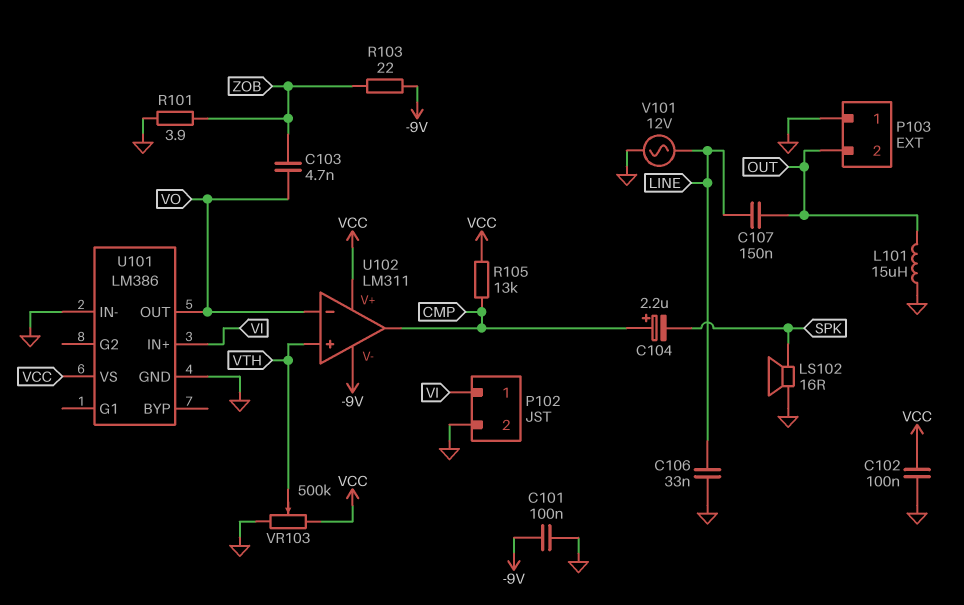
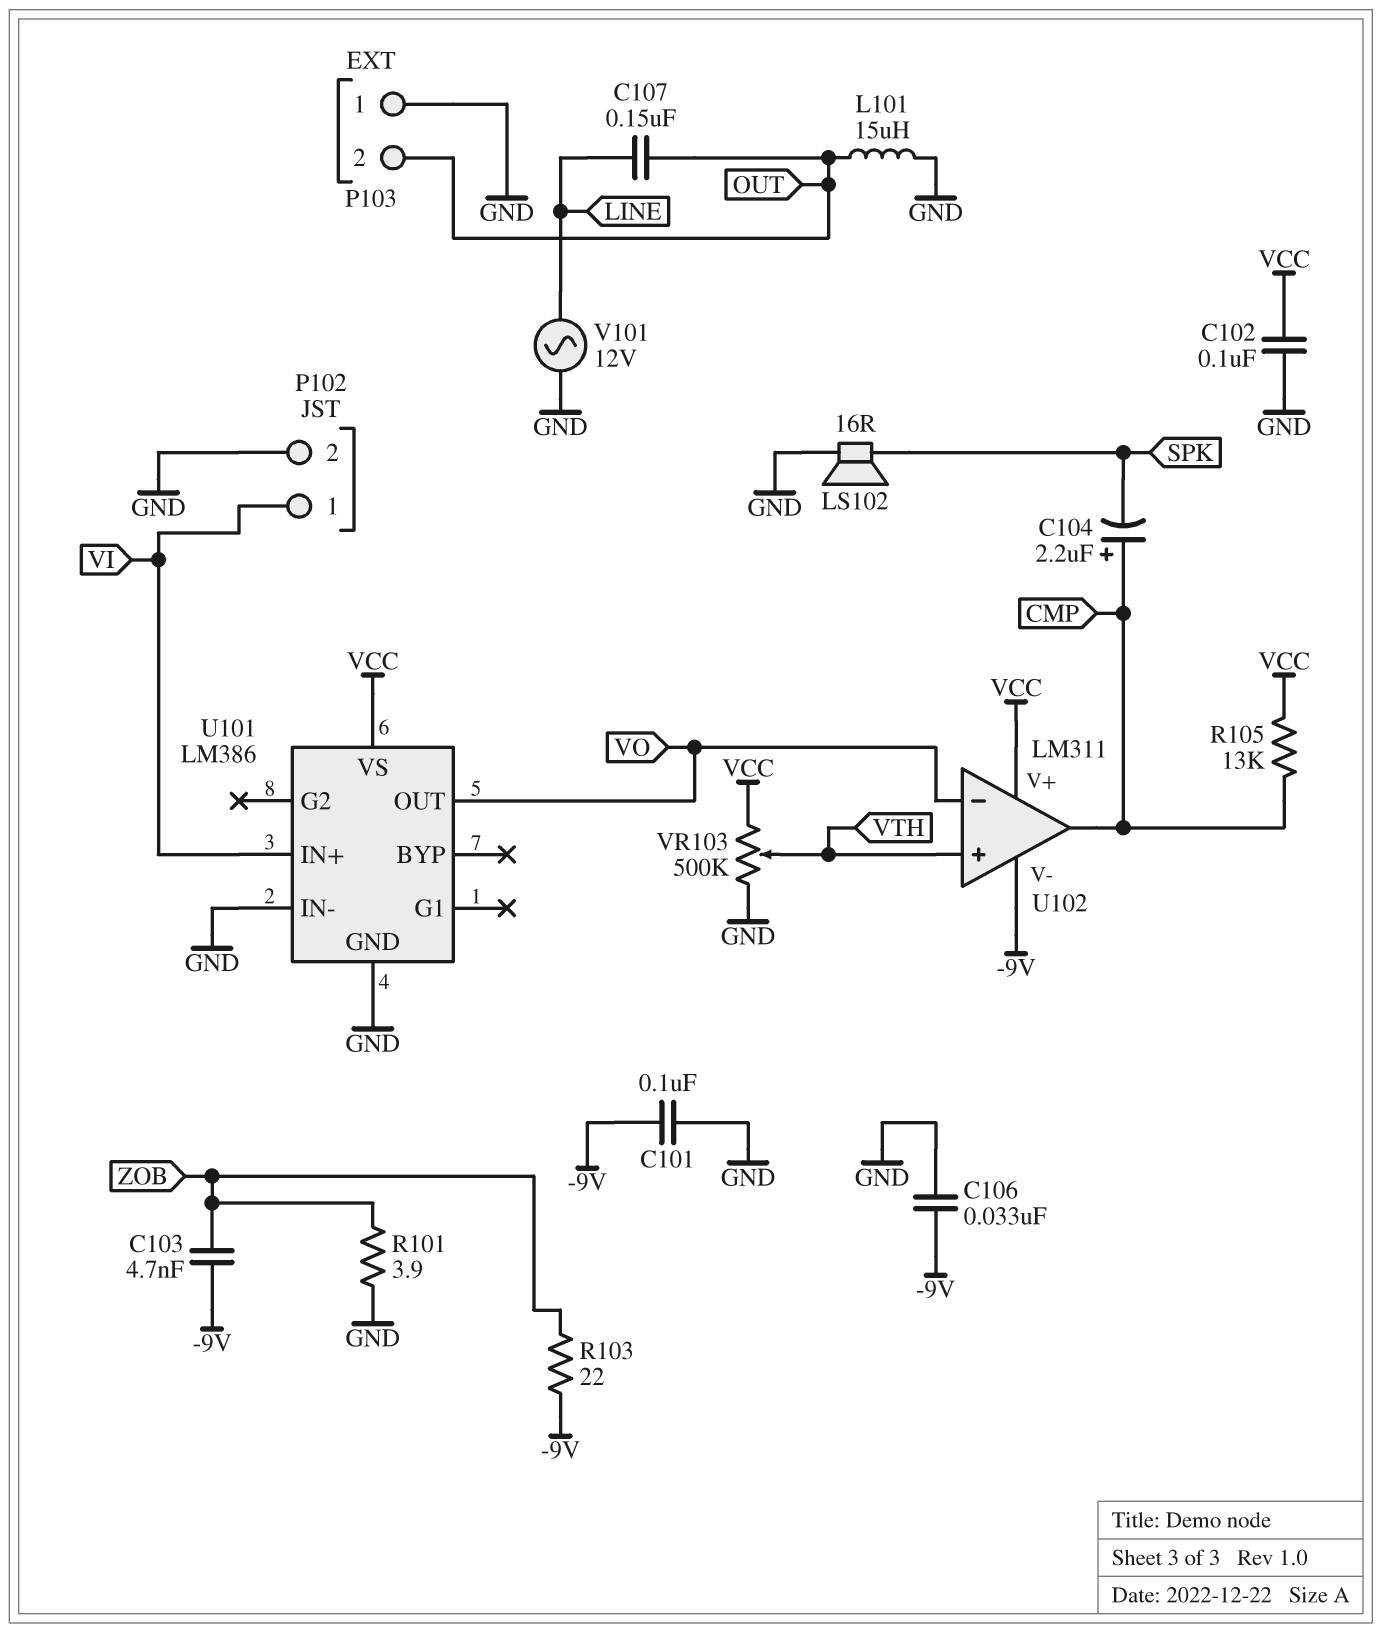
C103: 4.7nF (VO, ZOB) -> 4.7nF (-9V, ZOB)
C106: 33nF (GND, LINE) -> 33nF (-9V, GND)

